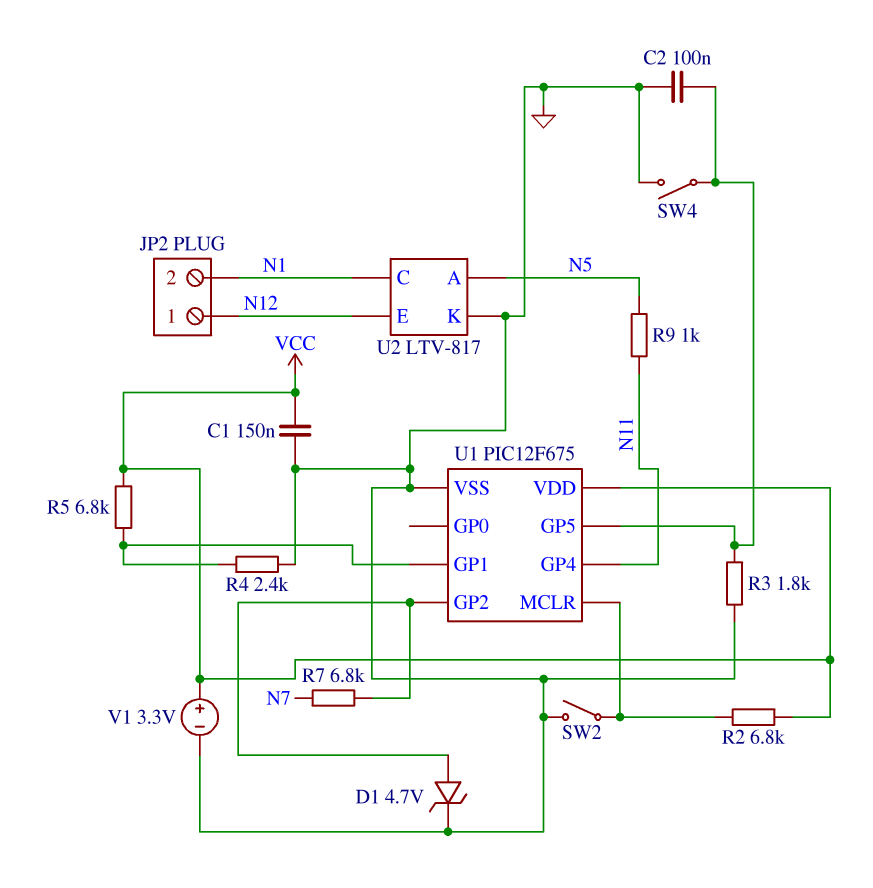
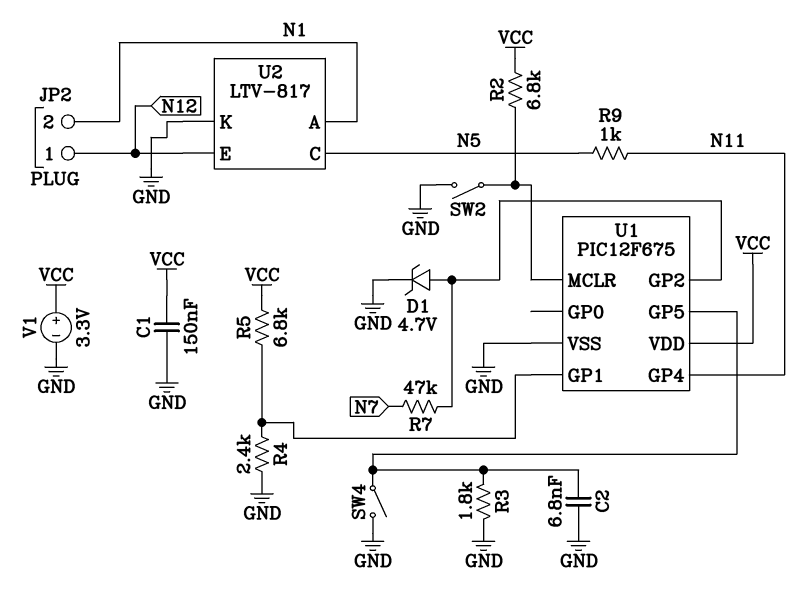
C2: 100nF (GND, U1/GP5) -> 6.8nF (GND, U1/GP5)
R7: 6.8k (N7, U1/GP2) -> 47k (N7, U1/GP2)
U2 pin A: N5 -> N1
U2 pin C: N1 -> N5

